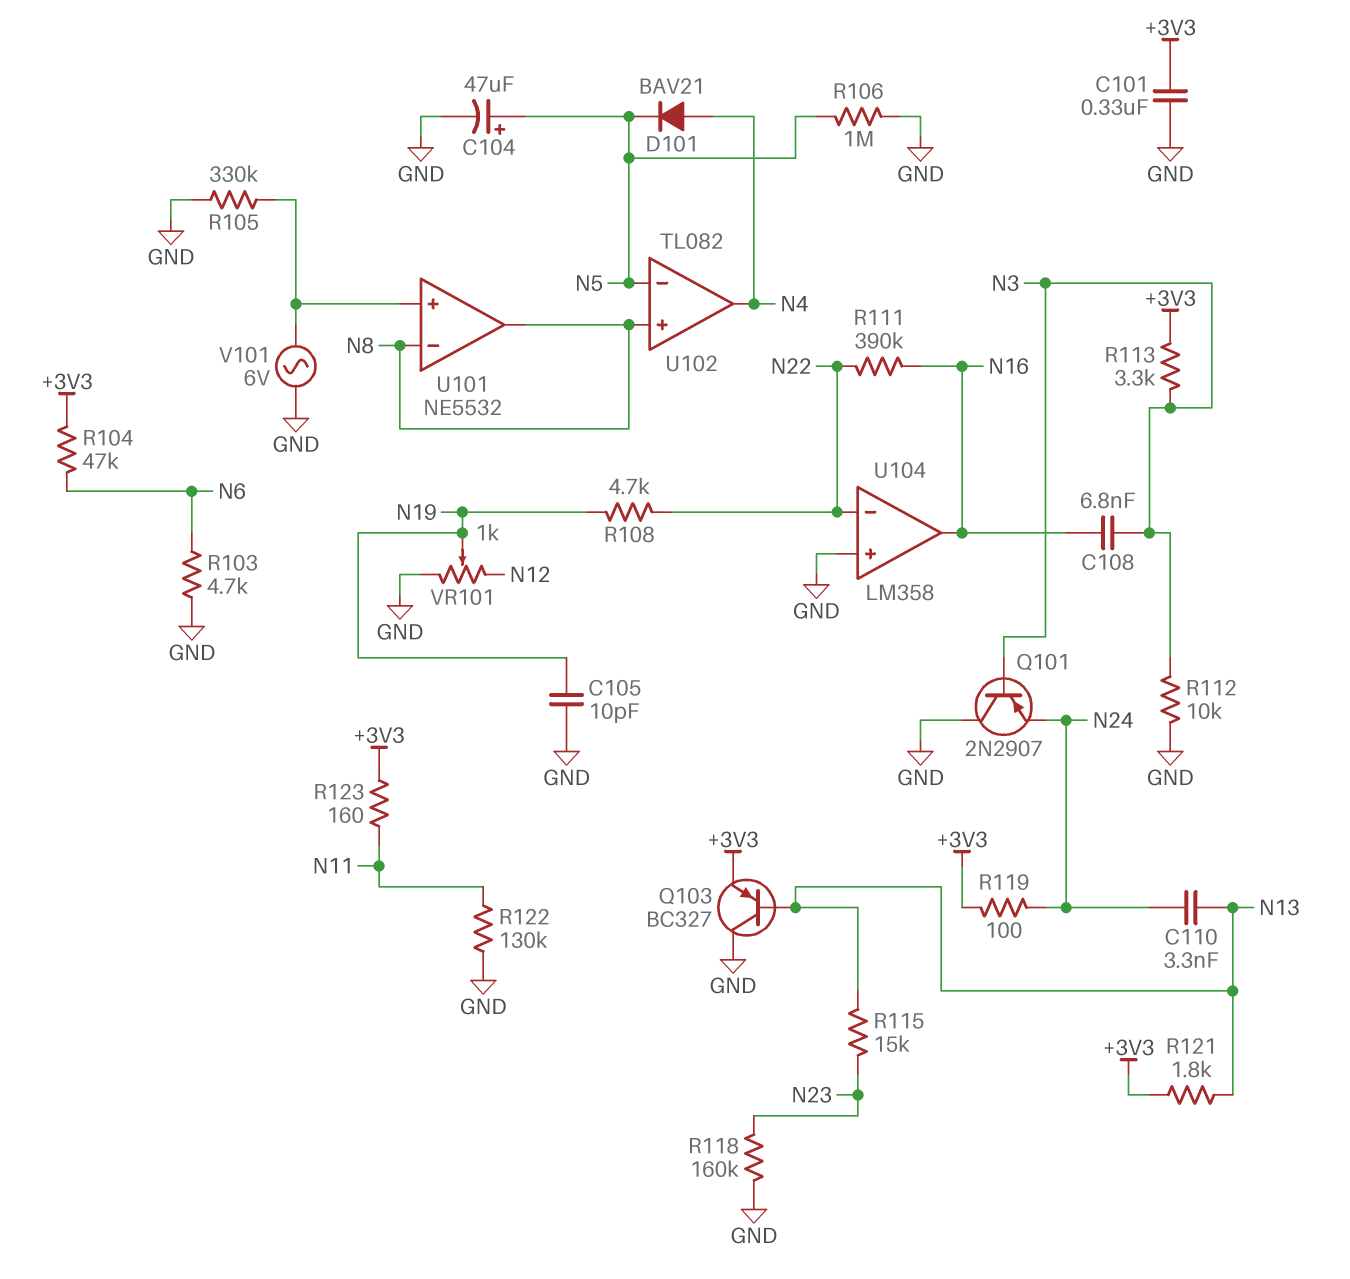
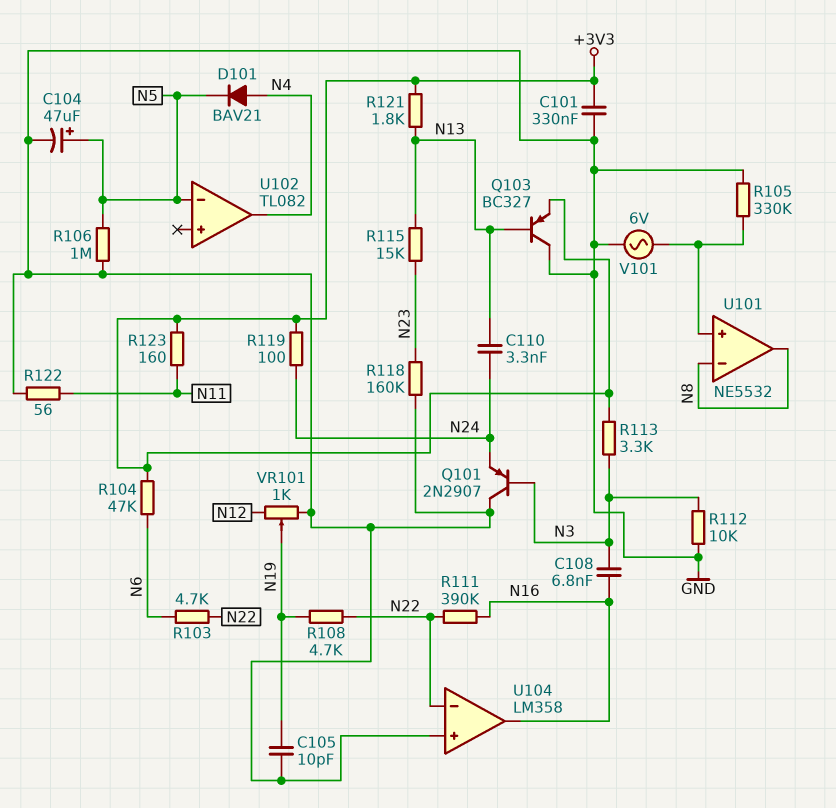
R103: 4.7k (GND, N6) -> 4.7k (N6, N22)
R122: 130k (GND, N11) -> 56 (GND, N11)
U102 pin in+: N8 -> none

